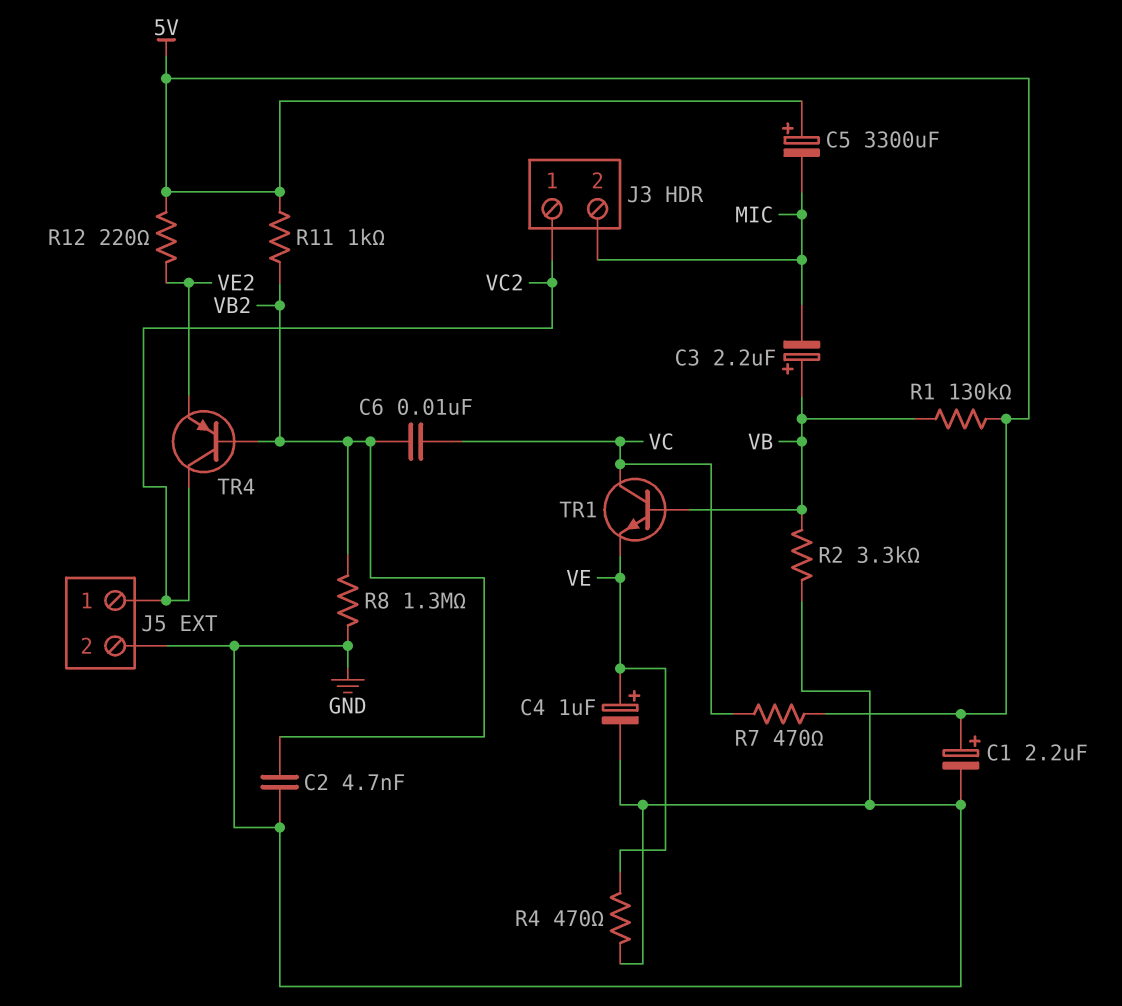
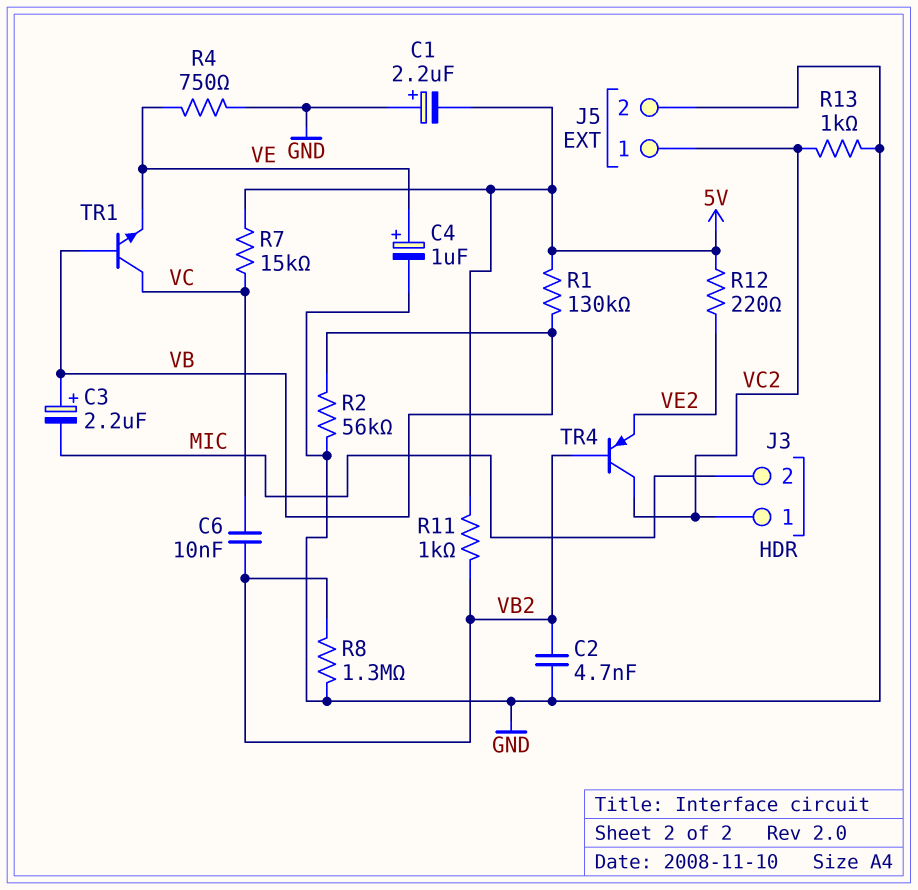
C1: 2.2uF (plus 5V, minus GND) -> 2.2uF (plus GND, minus 5V)
C5: 3300uF (plus 5V, minus MIC) -> none
R2: 3.3k (GND, VB) -> 56k (GND, VB)
R4: 470 (GND, VE) -> 750 (GND, VE)
R7: 470 (5V, VC) -> 15k (5V, VC)
R13: none -> 1k (GND, VC2)

